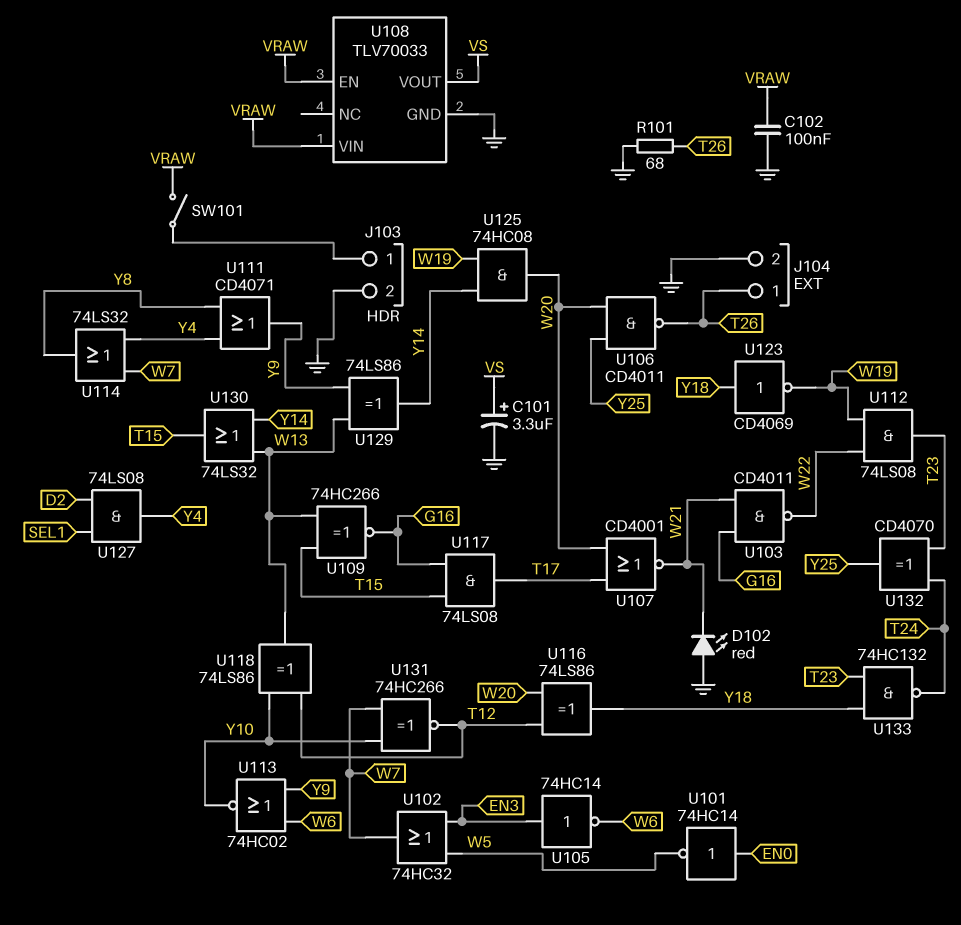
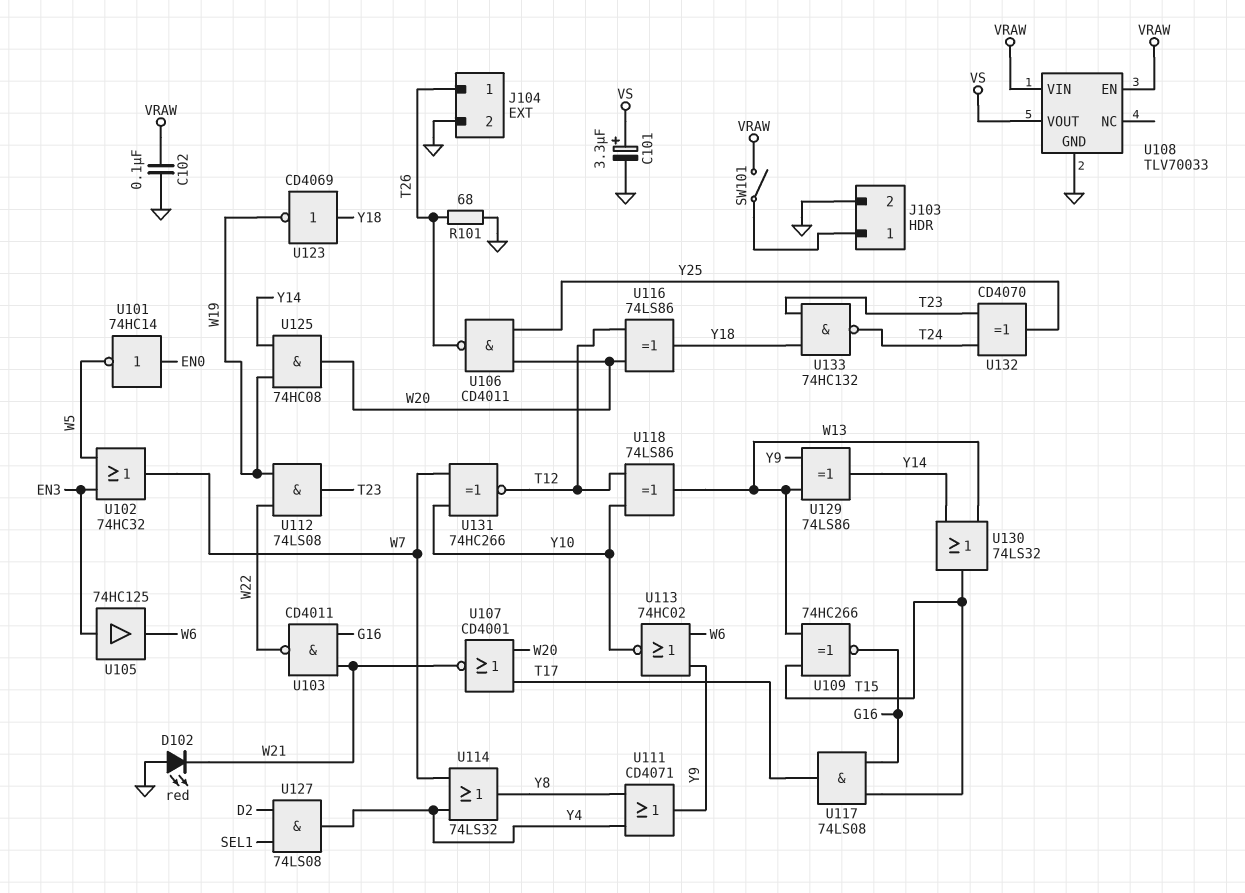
U105: NOT 74HC14 (in EN3, out W6) -> buffer 74HC125 (in EN3, out W6)

